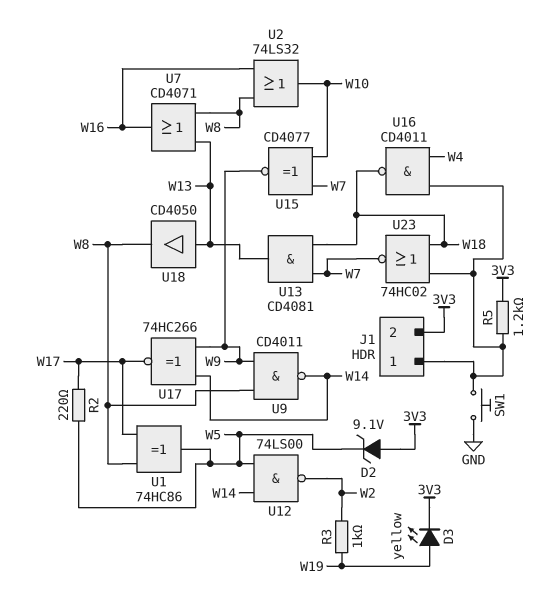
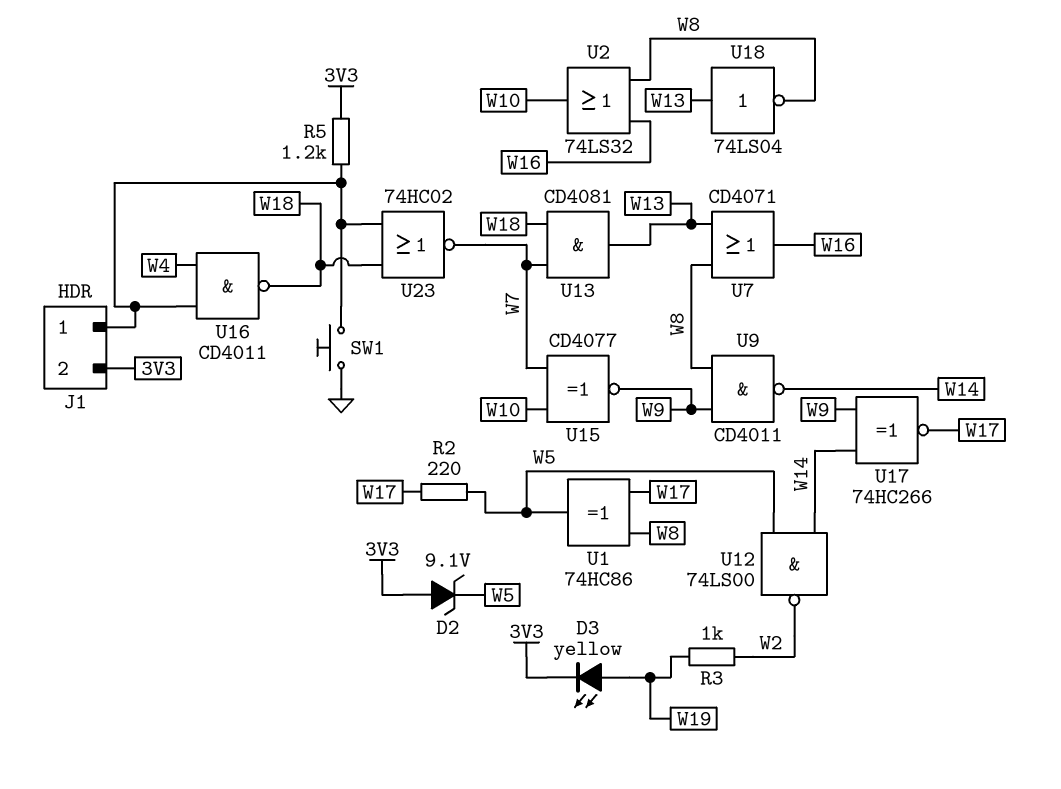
U18: buffer CD4050 (in W13, out W8) -> NOT 74LS04 (in W13, out W8)

